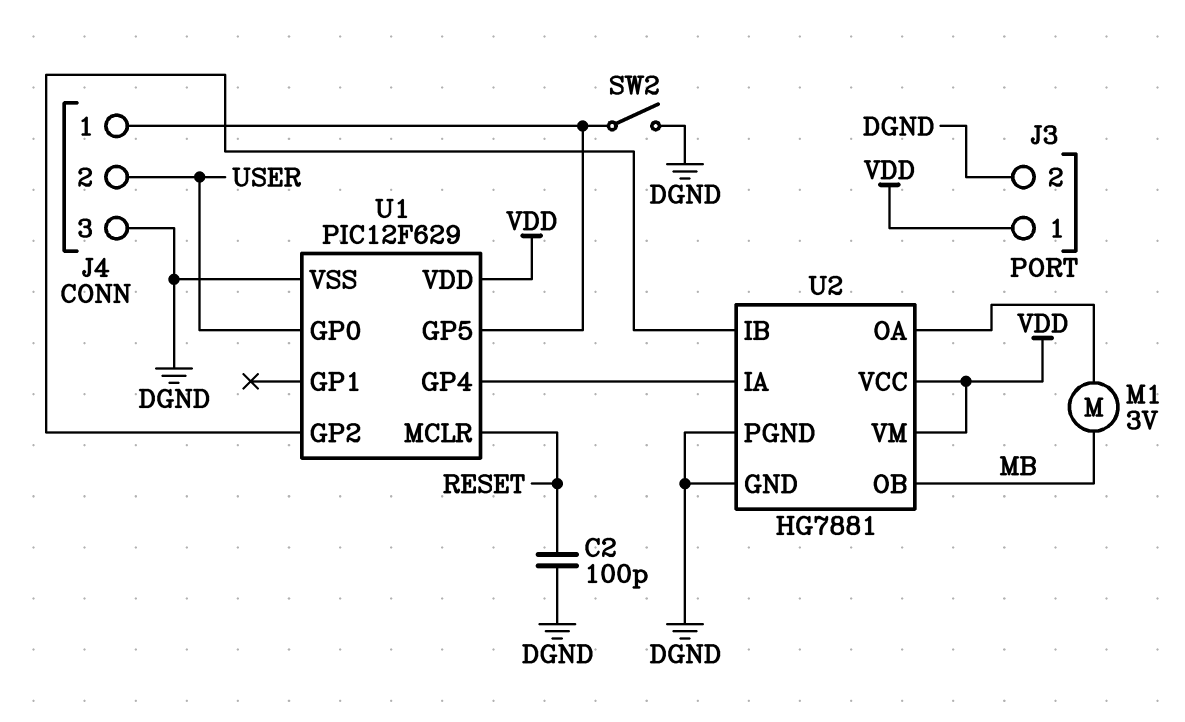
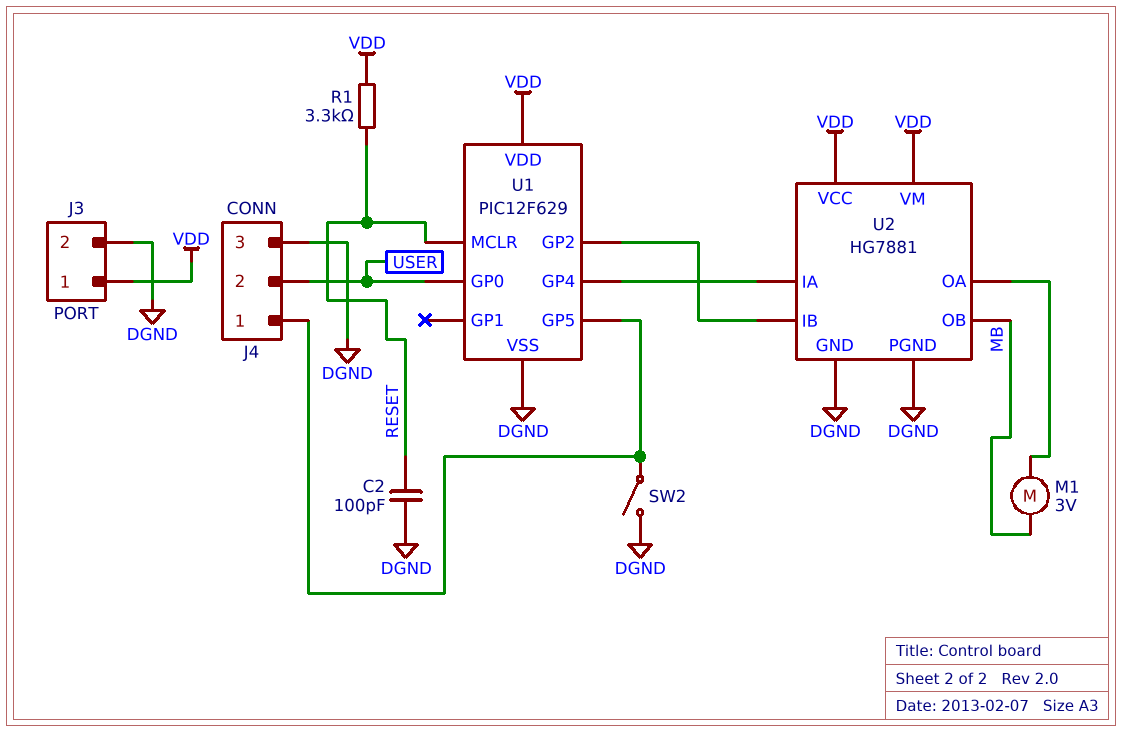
R1: none -> 3.3k (RESET, VDD)

